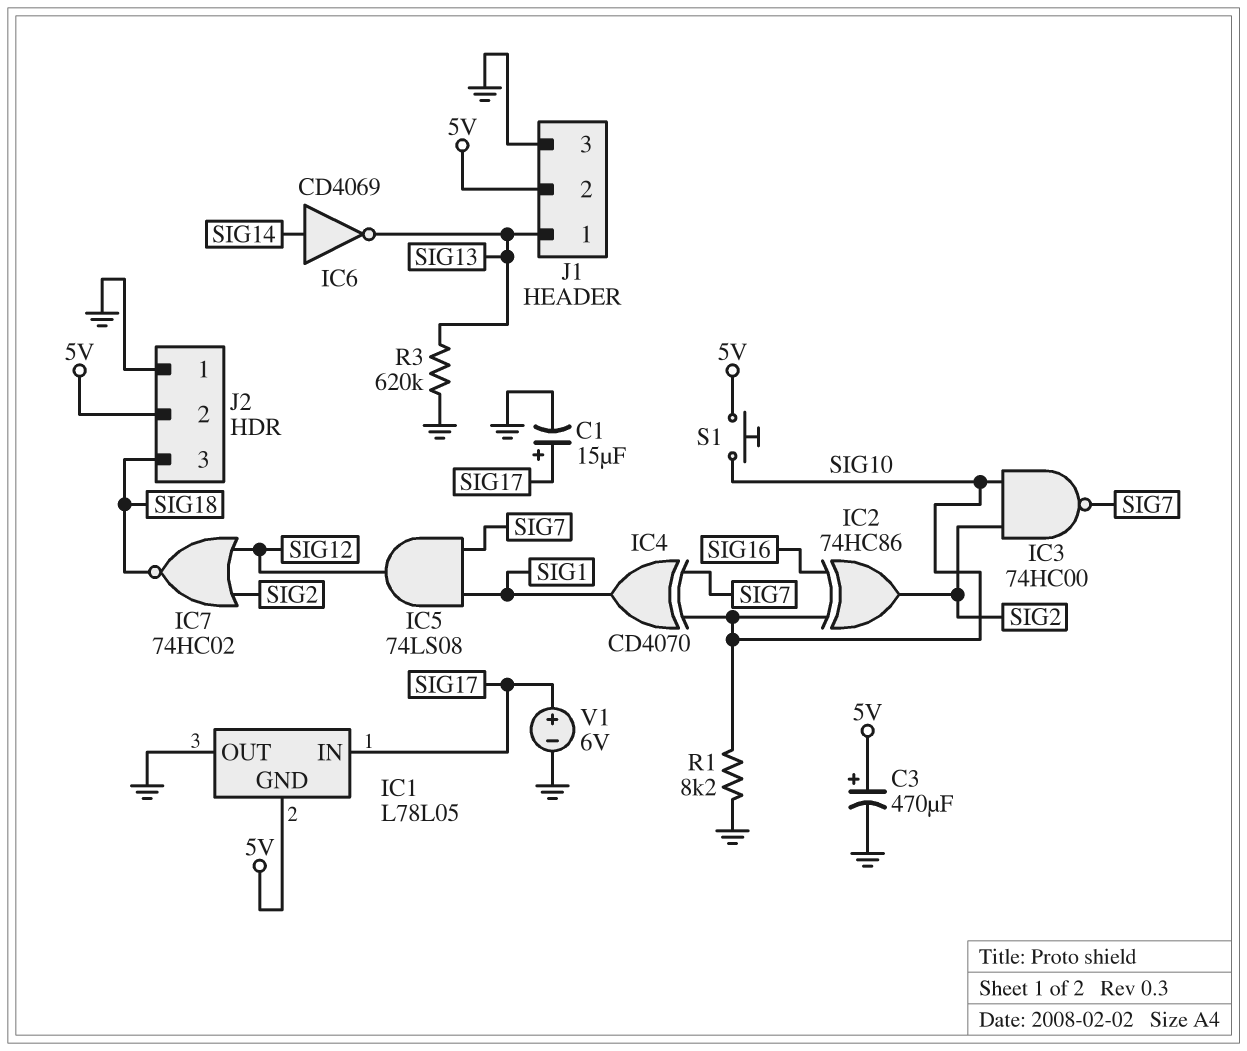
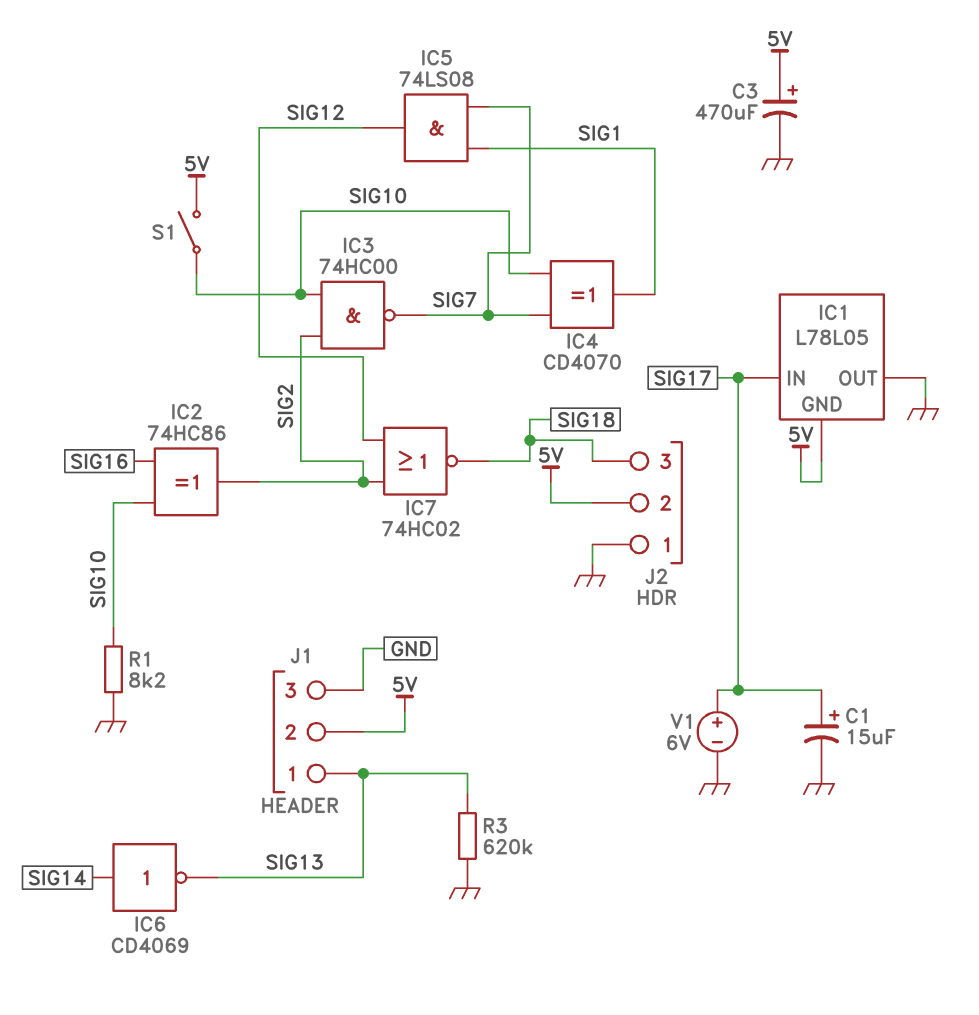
S1: button (5V, SIG10) -> switch (5V, SIG10)

